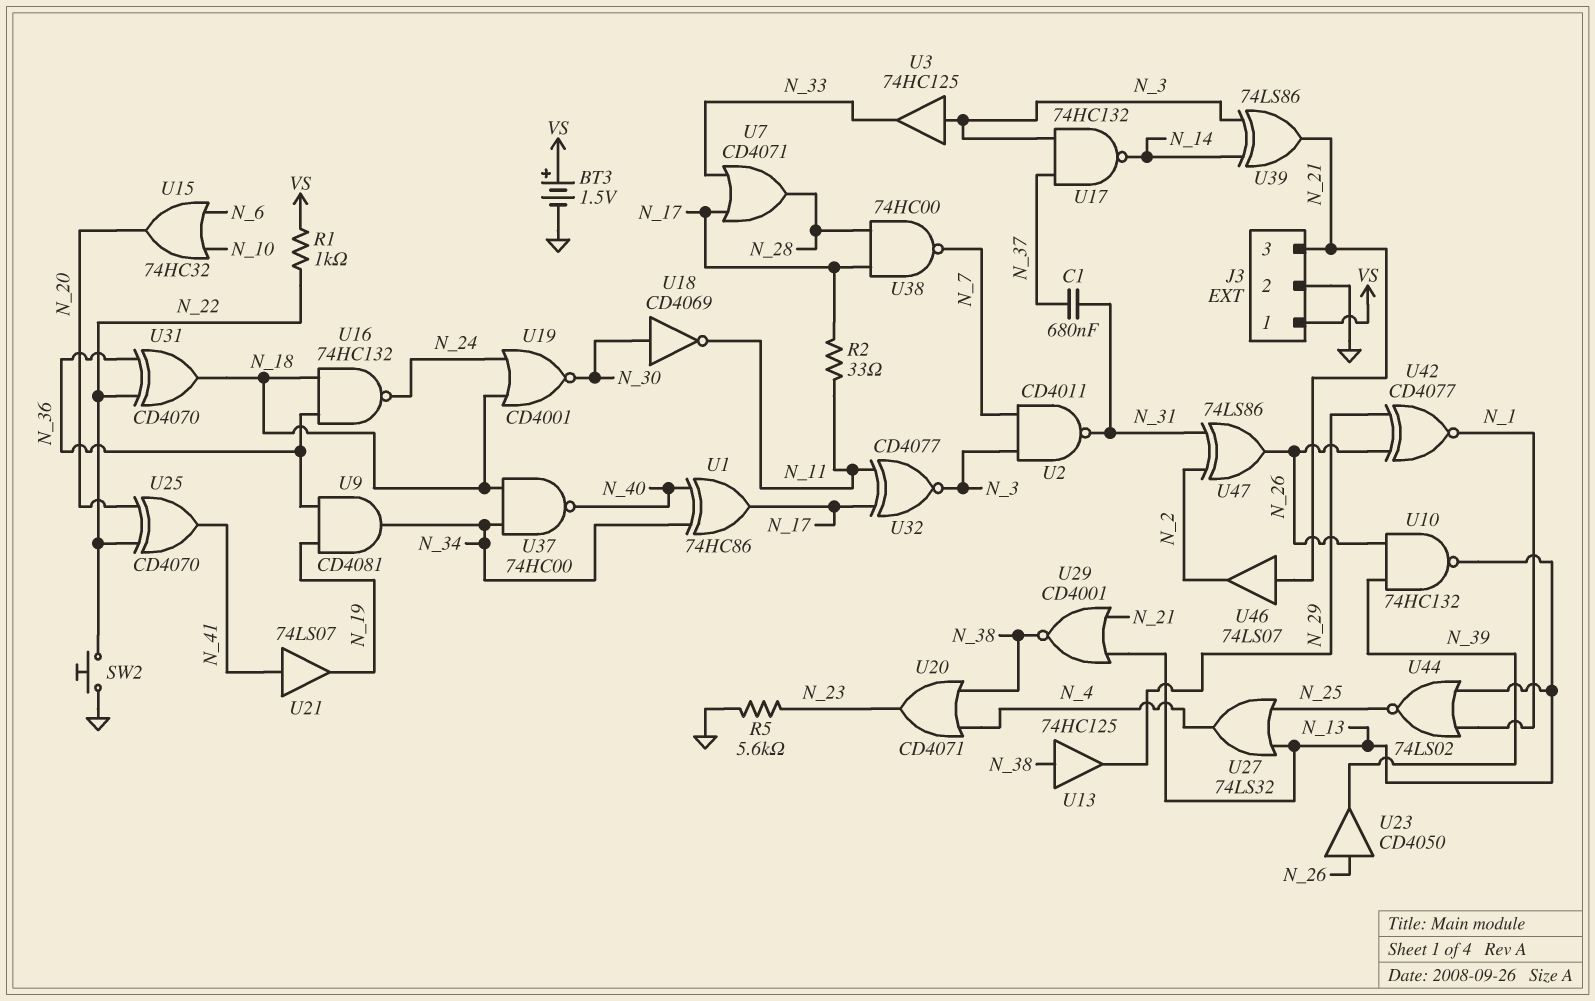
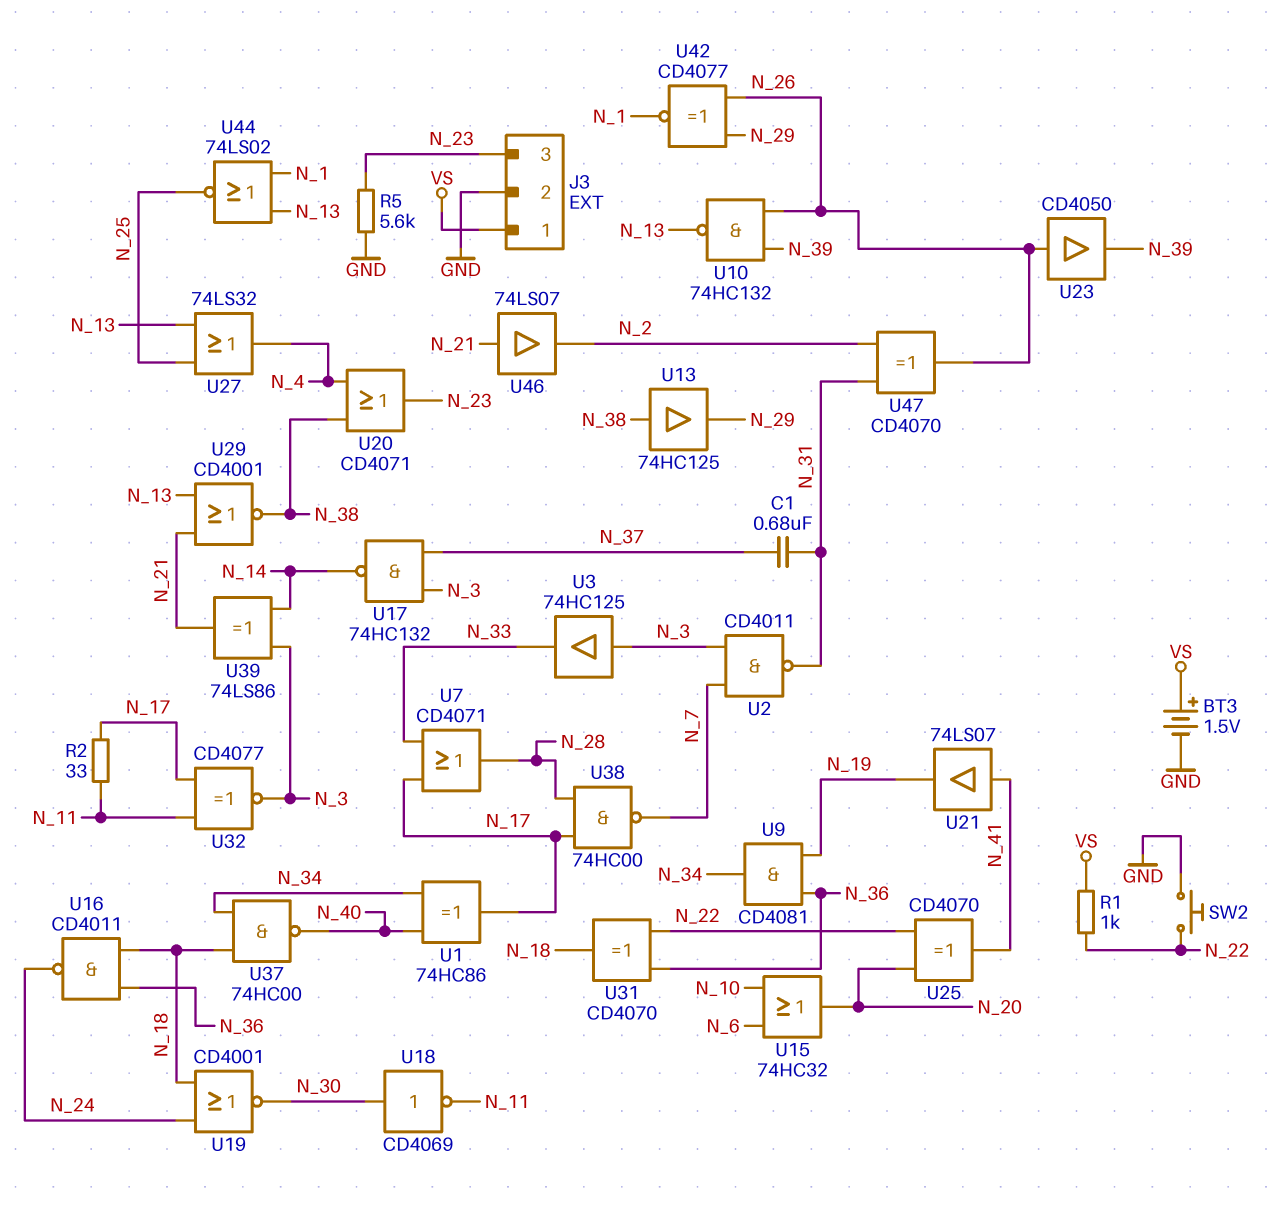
J3 pin 3: N_21 -> N_23
U16: NAND 74HC132 (in N_18, in N_36, out N_24) -> NAND CD4011 (in N_18, in N_36, out N_24)
U47: XOR 74LS86 (in N_2, in N_31, out N_26) -> XOR CD4070 (in N_2, in N_31, out N_26)

